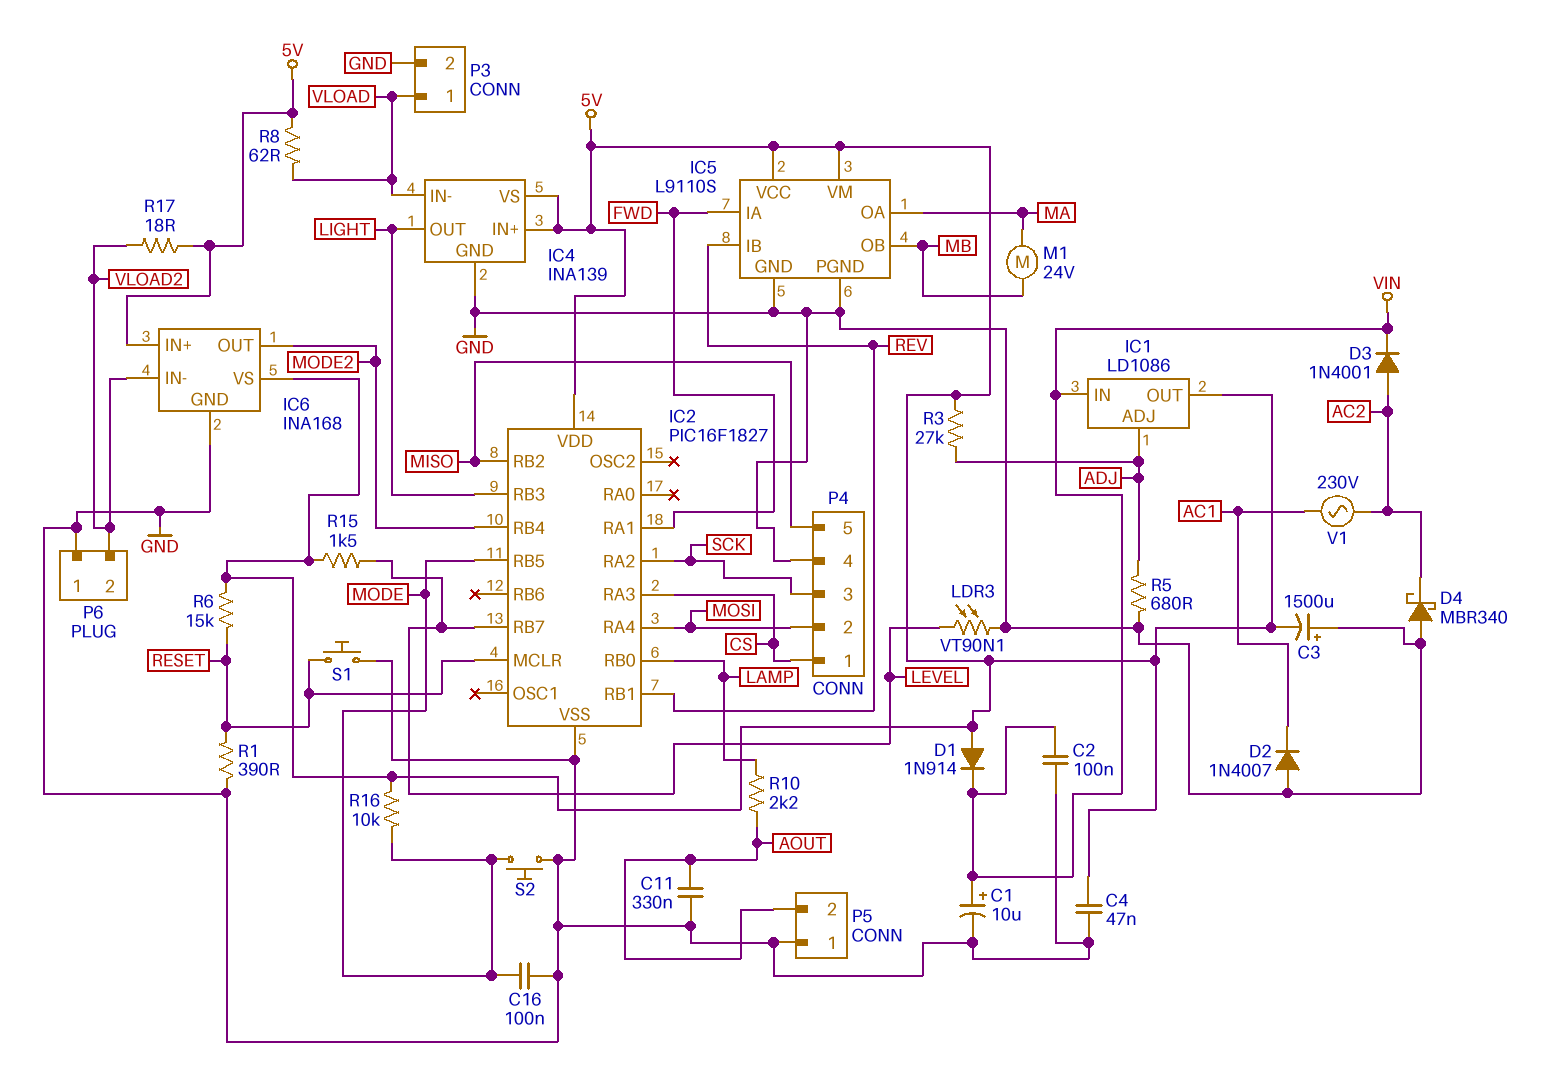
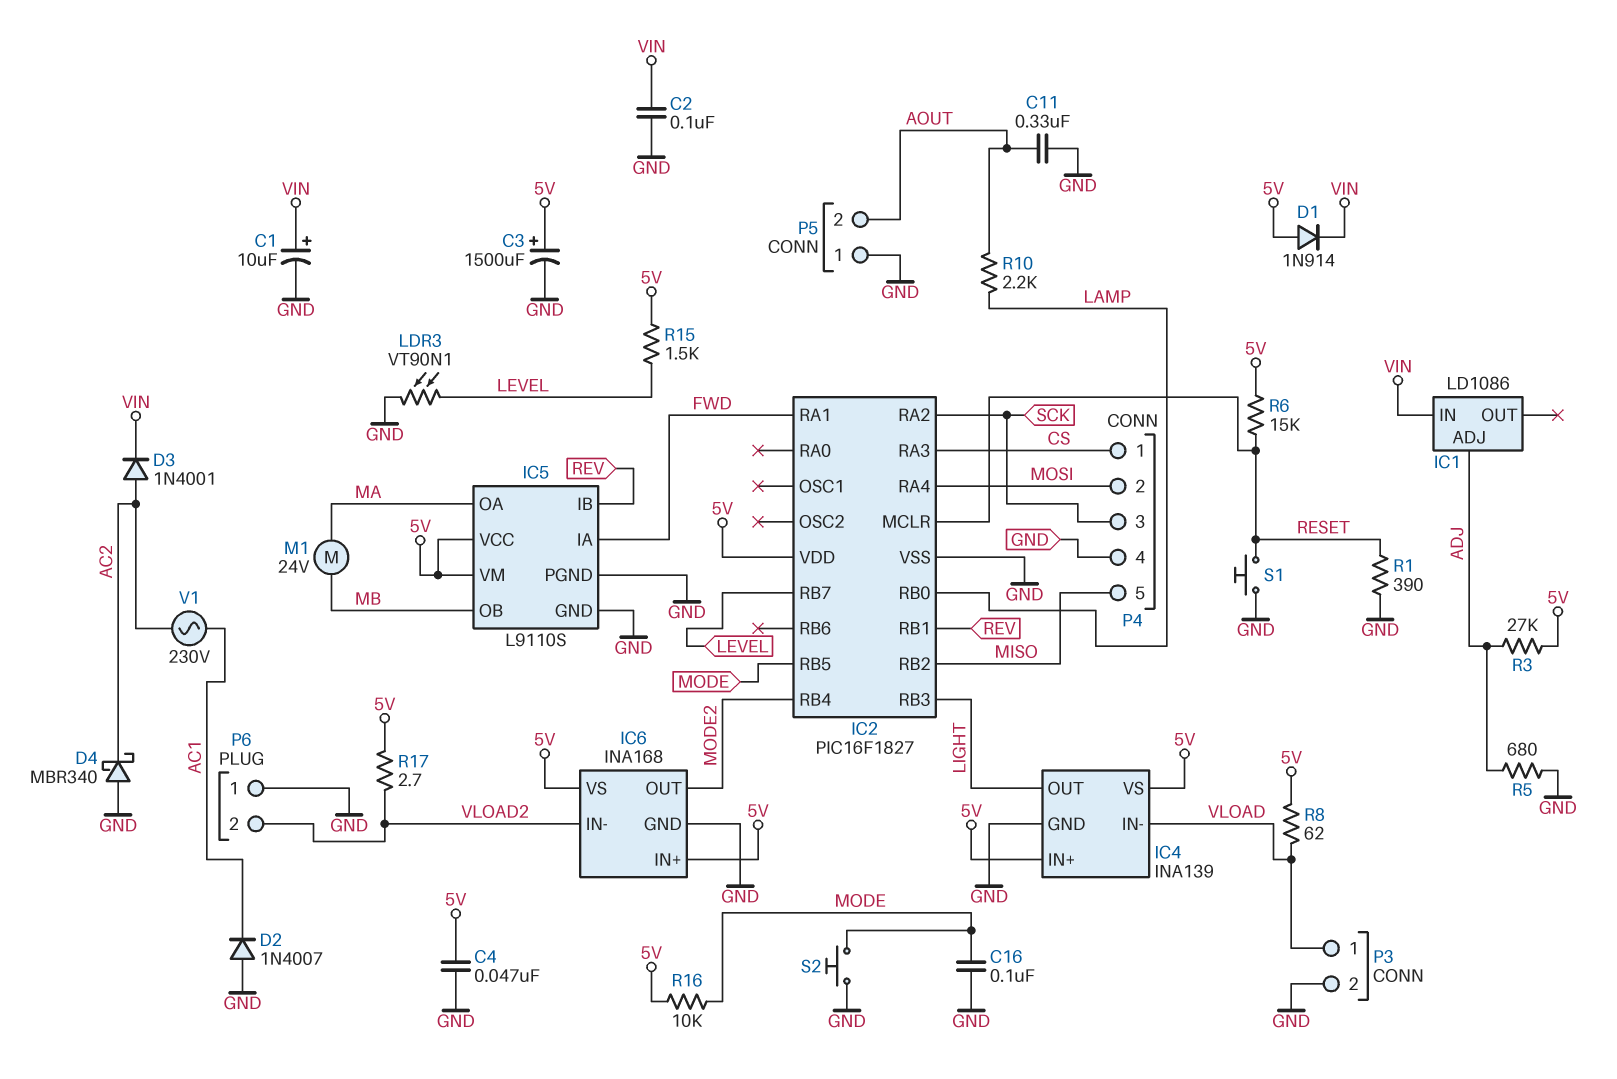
C3: 1500uF (plus GND, minus 5V) -> 1500uF (plus 5V, minus GND)
IC1 pin OUT: 5V -> none
R17: 18 (5V, VLOAD2) -> 2.7 (5V, VLOAD2)

